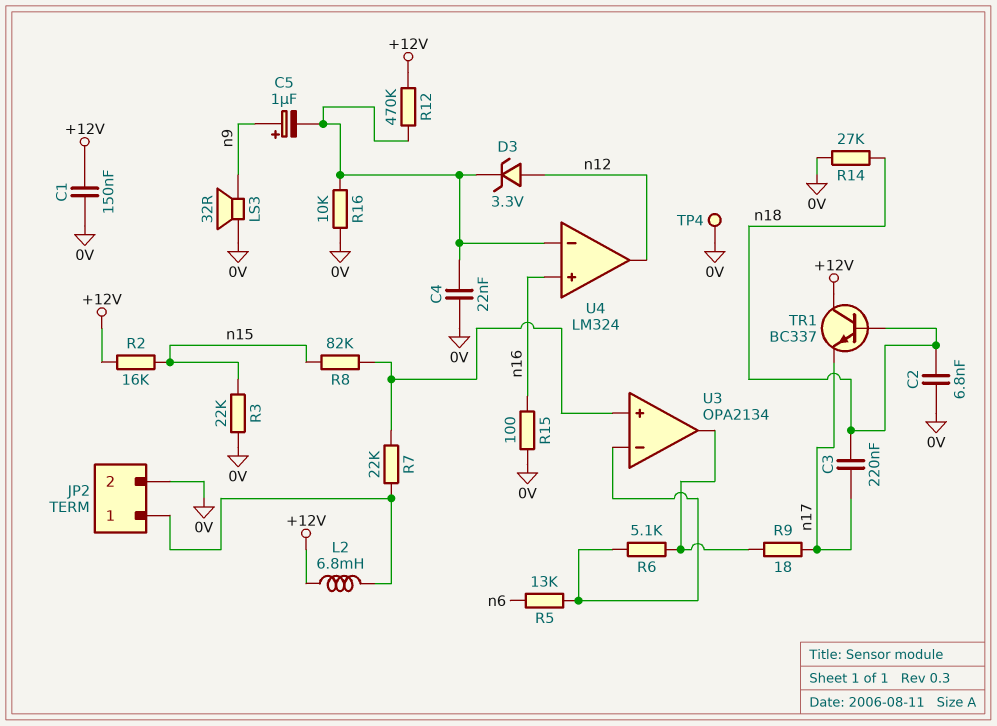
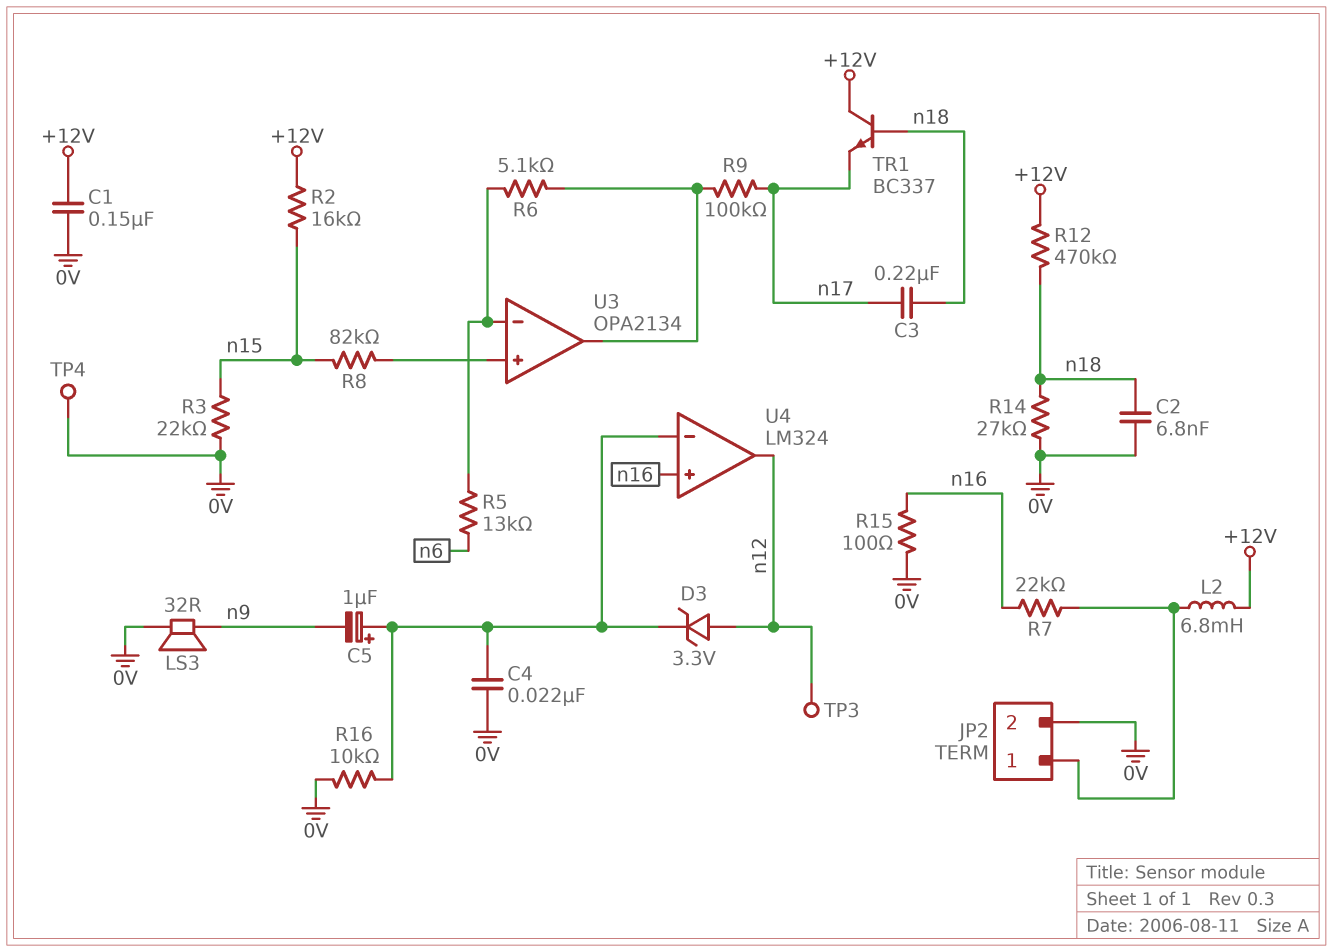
C5: 1uF (plus n9, minus U4/in-) -> 1uF (plus U4/in-, minus n9)
R7: 22k (JP2/1, U3/in+) -> 22k (JP2/1, n16)
R9: 18 (U3/out, n17) -> 100k (U3/out, n17)
R12: 470k (+12V, U4/in-) -> 470k (+12V, n18)
TP3: none -> test point (n12)

